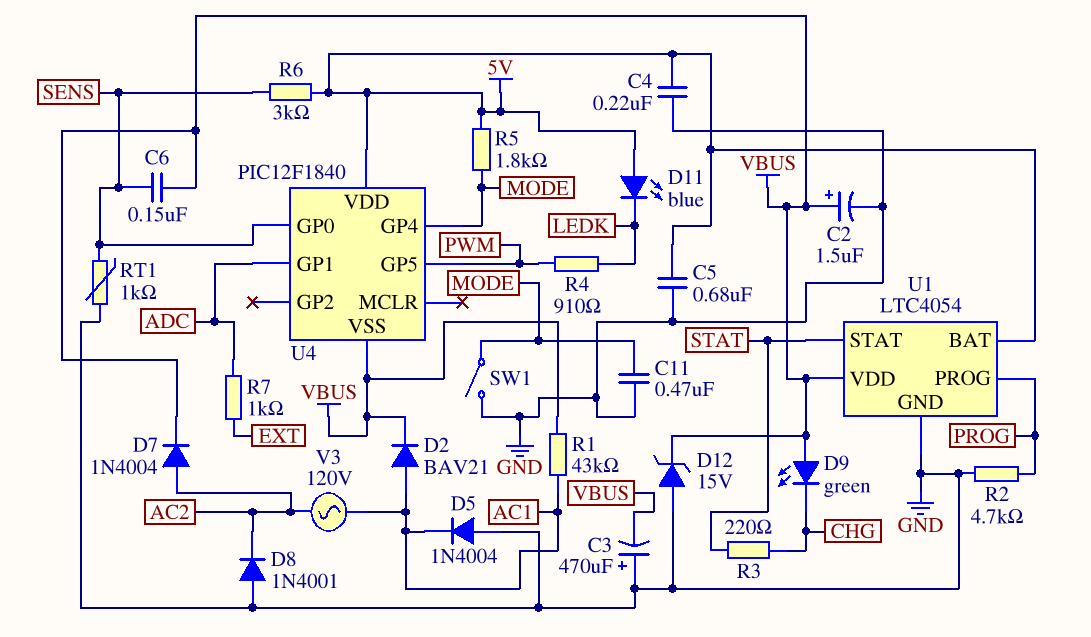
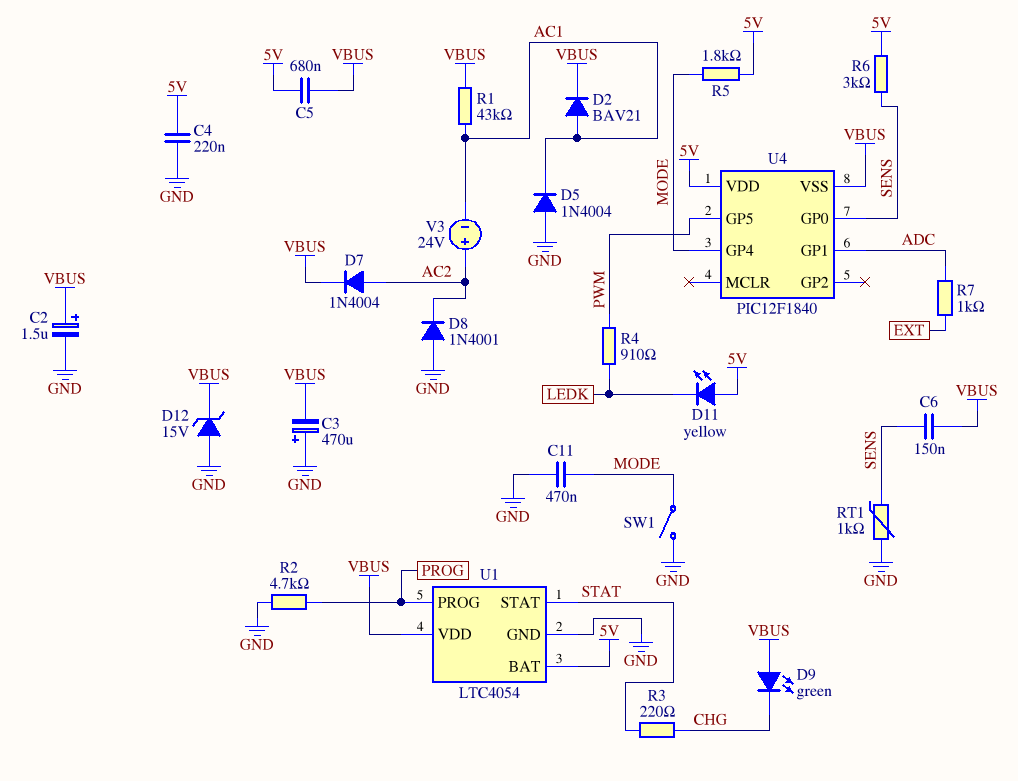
C5: 680nF (5V, GND) -> 680nF (5V, VBUS)
D11: LED blue (A 5V, K LEDK) -> LED yellow (A 5V, K LEDK)
V3: AC 120V (AC1, AC2) -> 24V (plus AC2, minus AC1)

